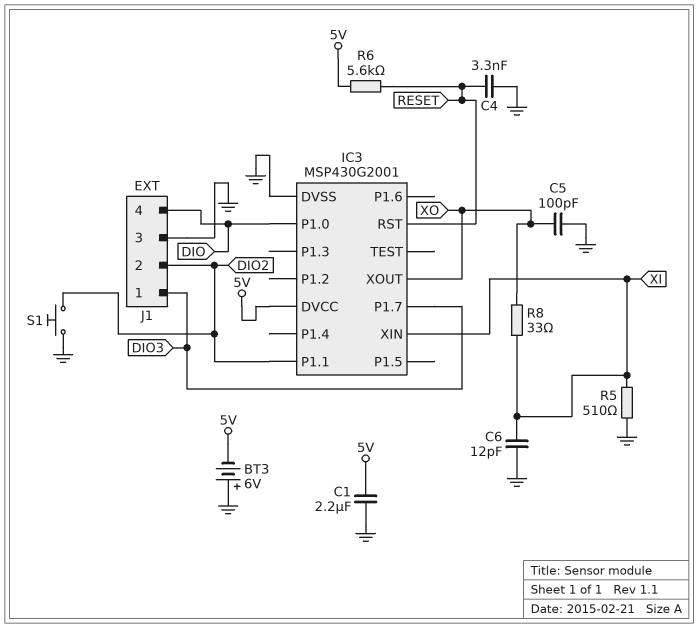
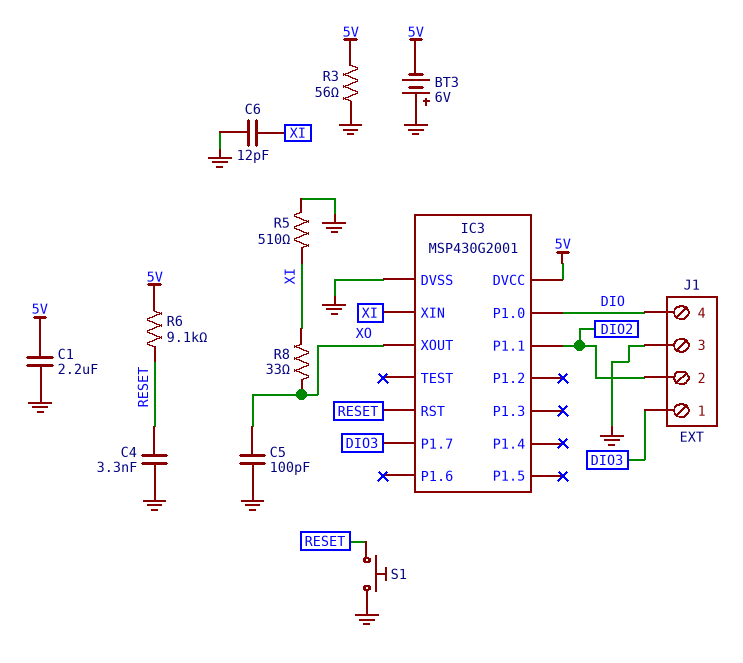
R3: none -> 56 (5V, GND)
R6: 5.6k (5V, RESET) -> 9.1k (5V, RESET)
S1: button (DIO2, GND) -> button (GND, RESET)

